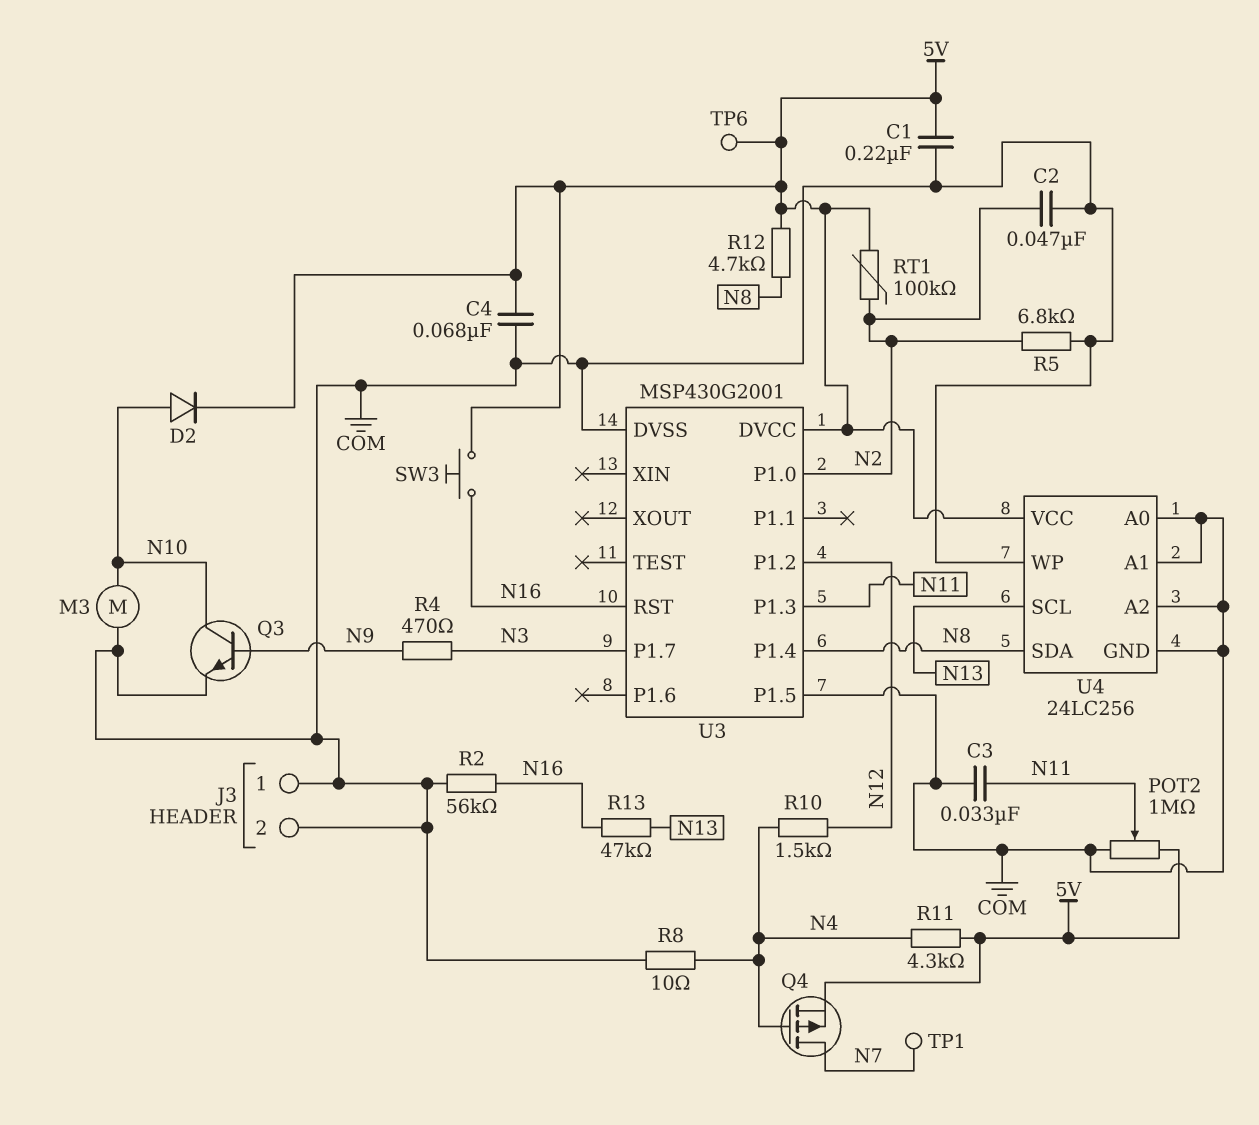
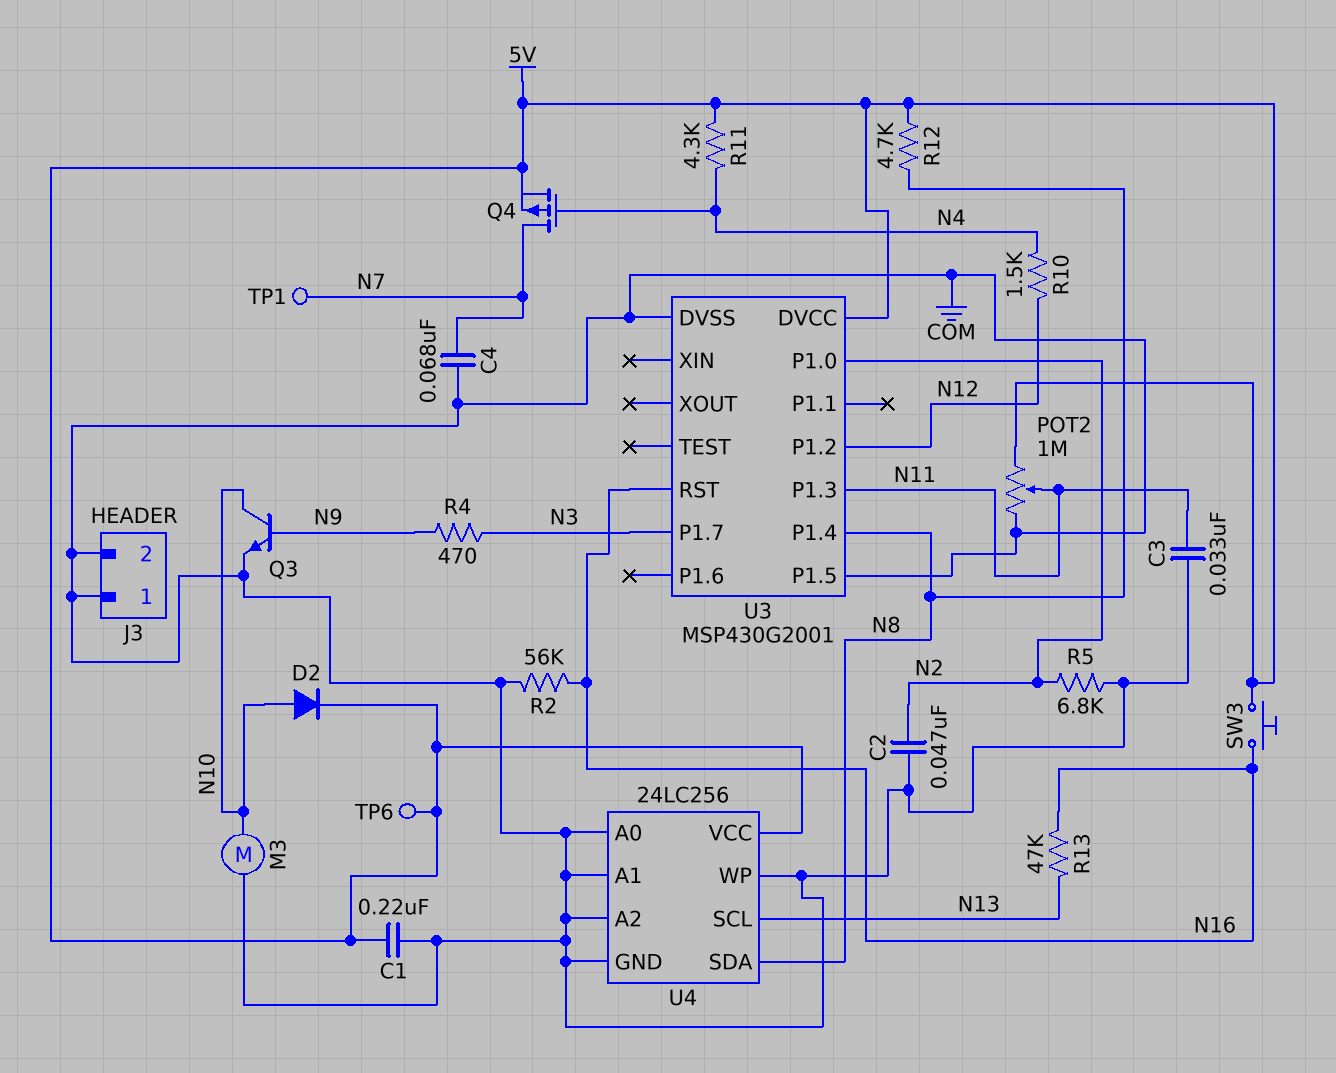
C4: 68nF (5V, COM) -> 68nF (COM, N7)
R8: 10 (COM, N4) -> none
RT1: 100k (5V, N2) -> none

